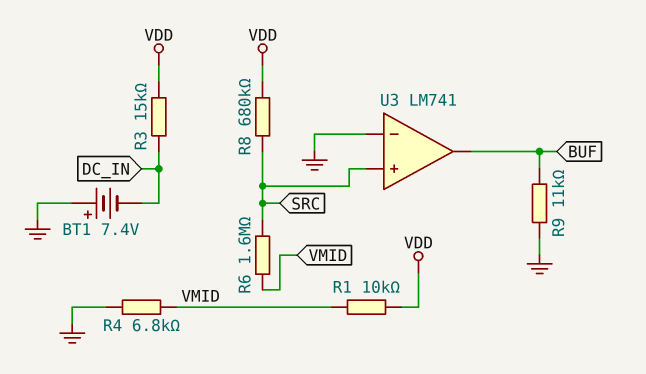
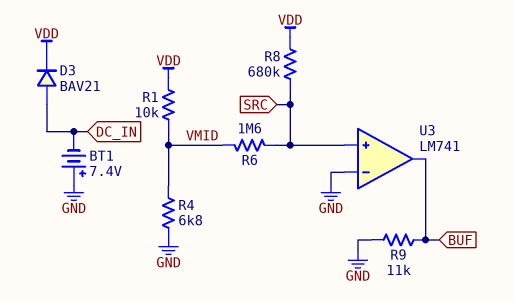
D3: none -> diode BAV21 (A DC_IN, K VDD)
R3: 15k (DC_IN, VDD) -> none

